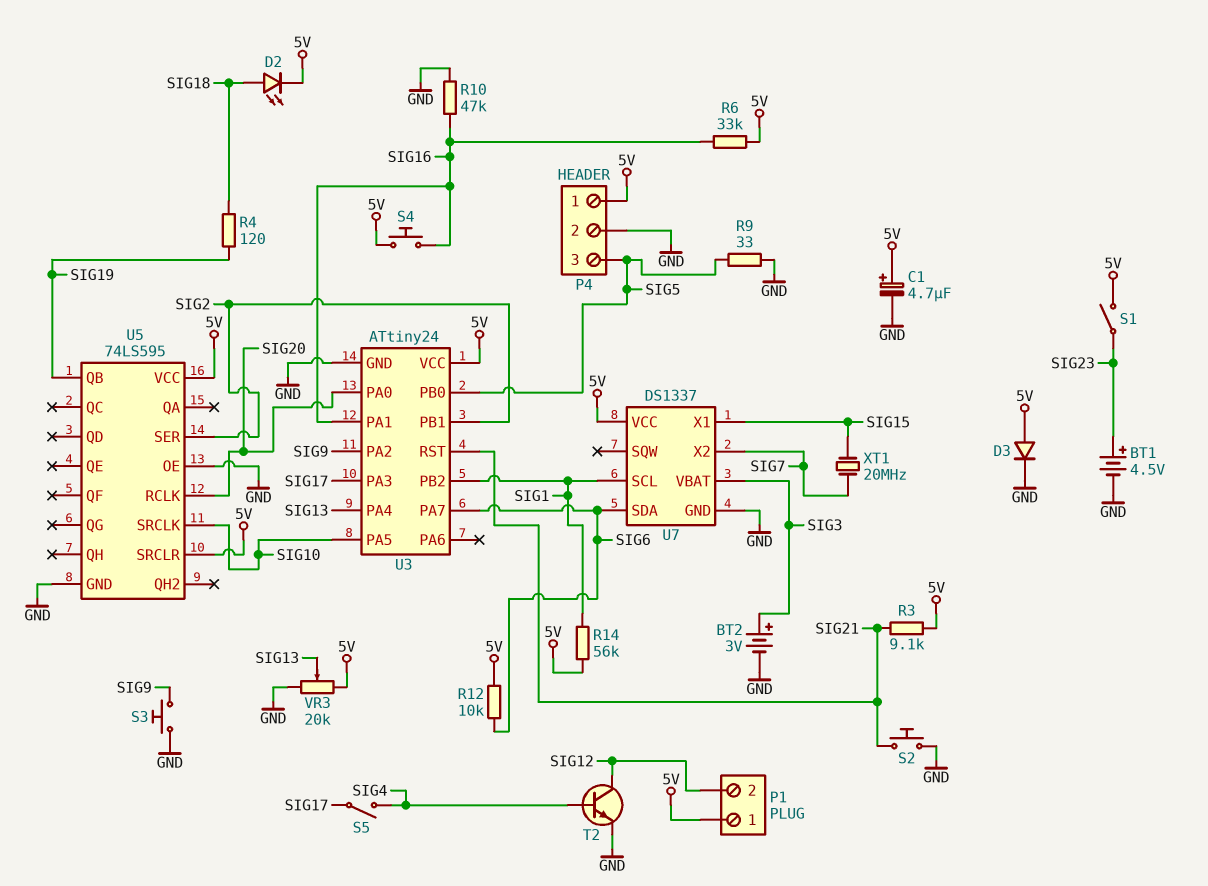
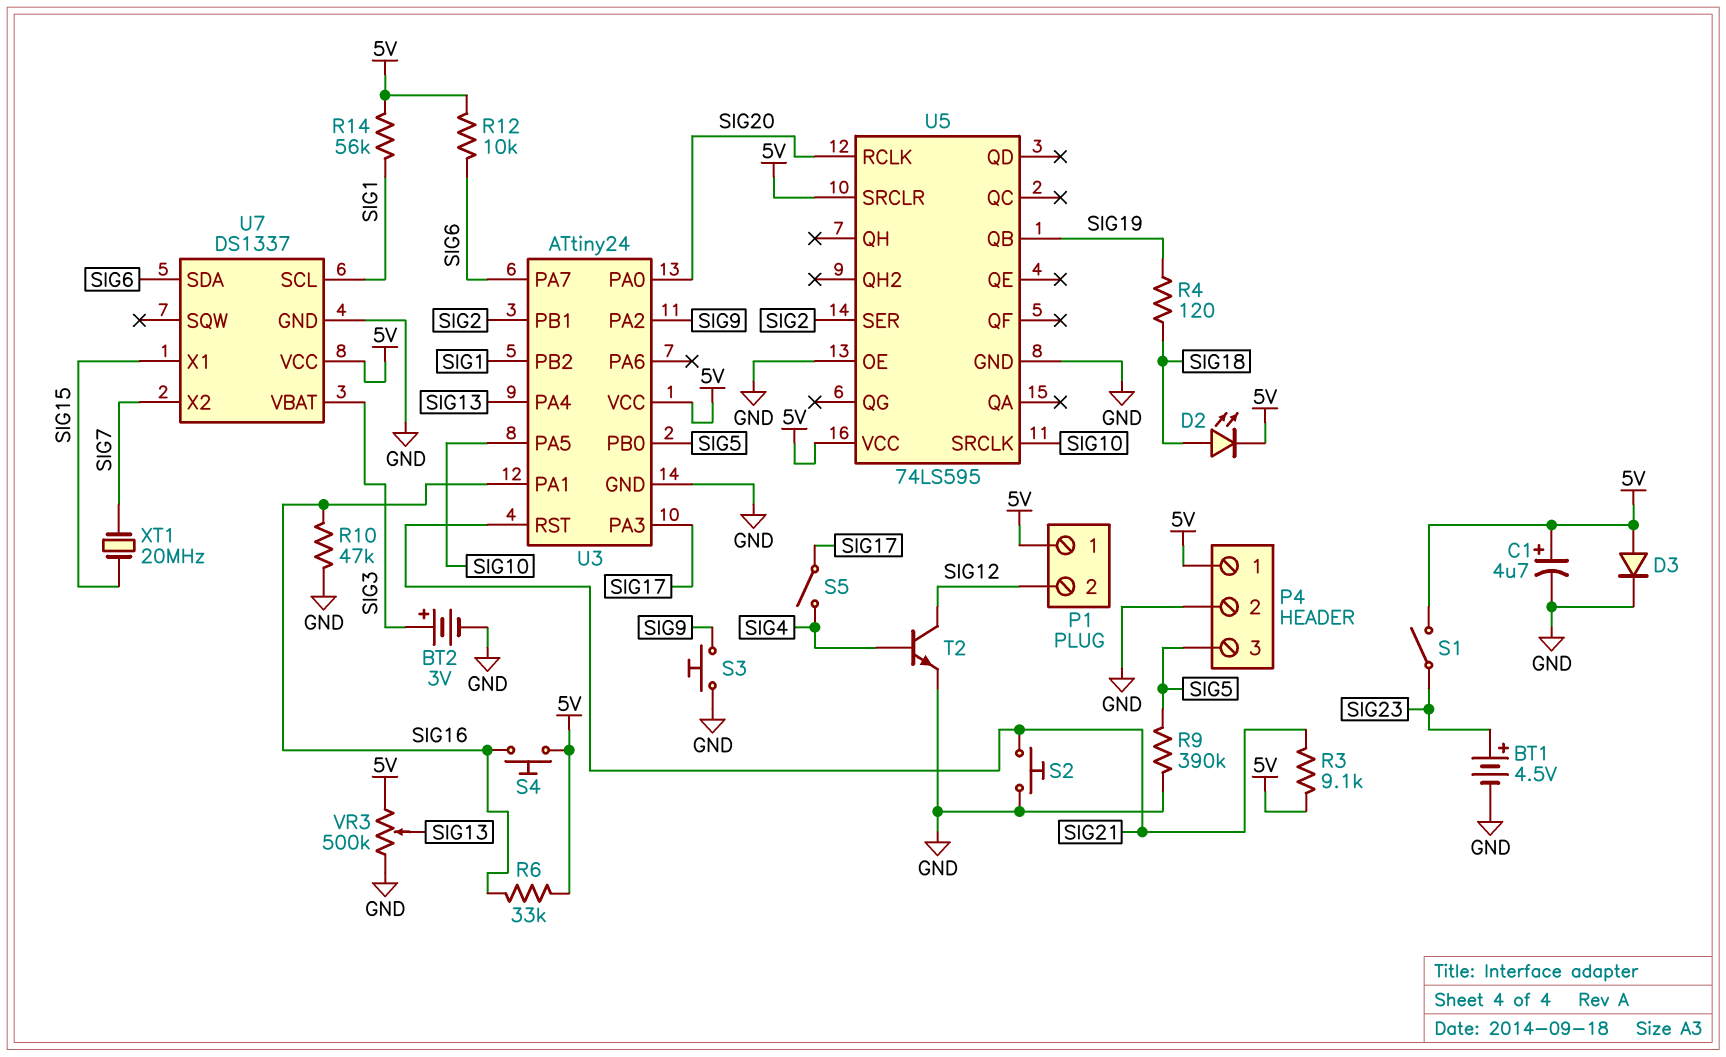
R9: 33 (GND, SIG5) -> 390k (GND, SIG5)
VR3: 20k (5V, GND, wiper SIG13) -> 500k (5V, GND, wiper SIG13)

